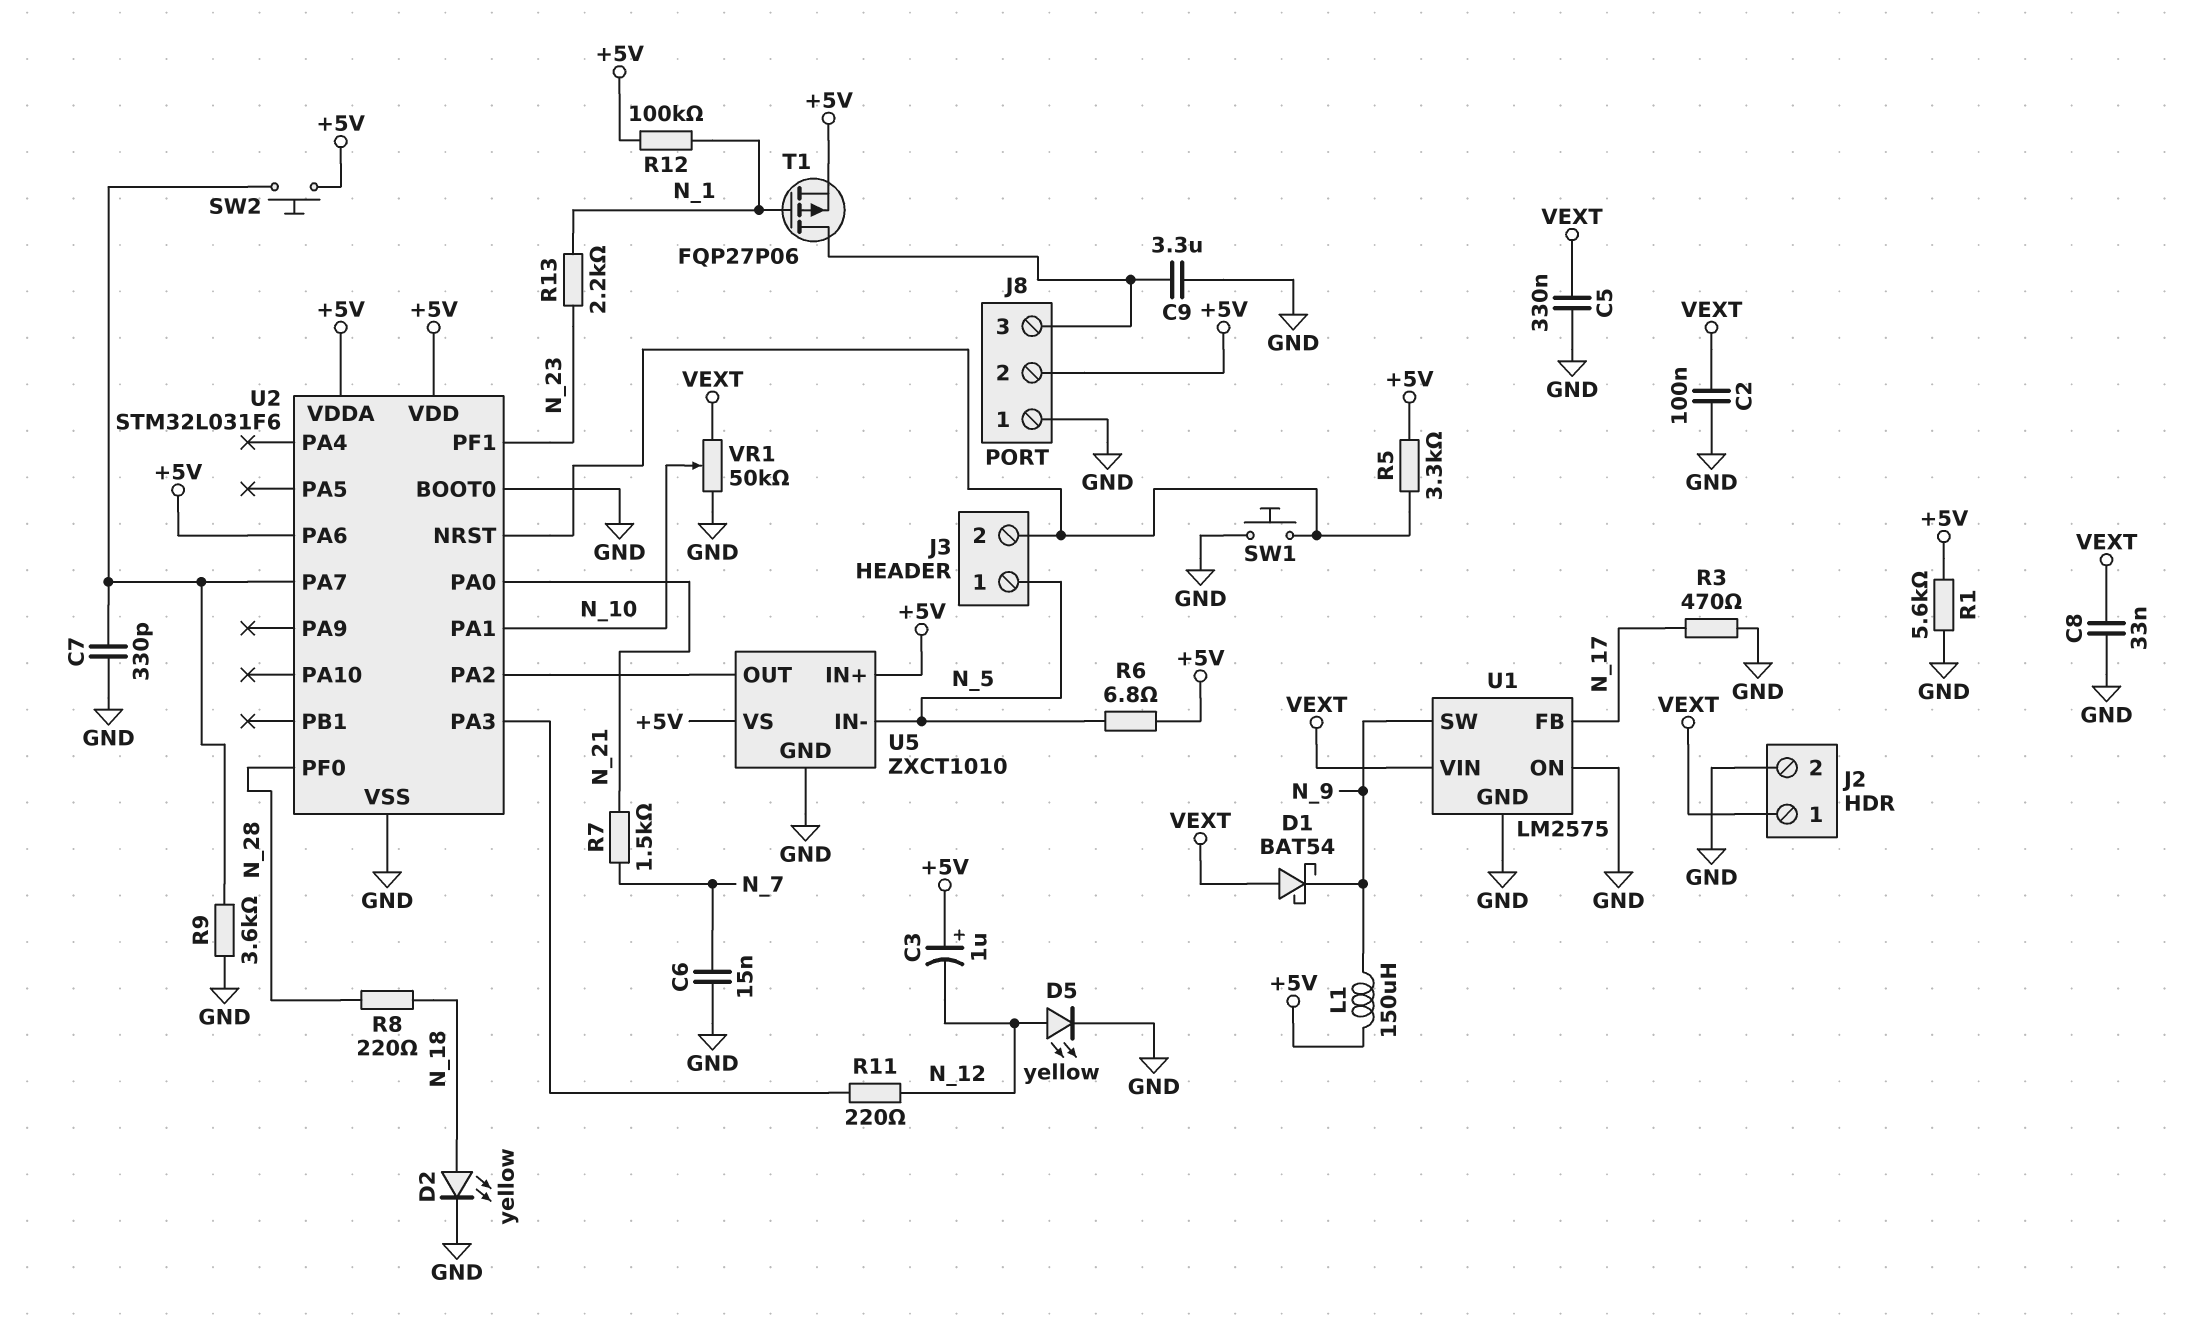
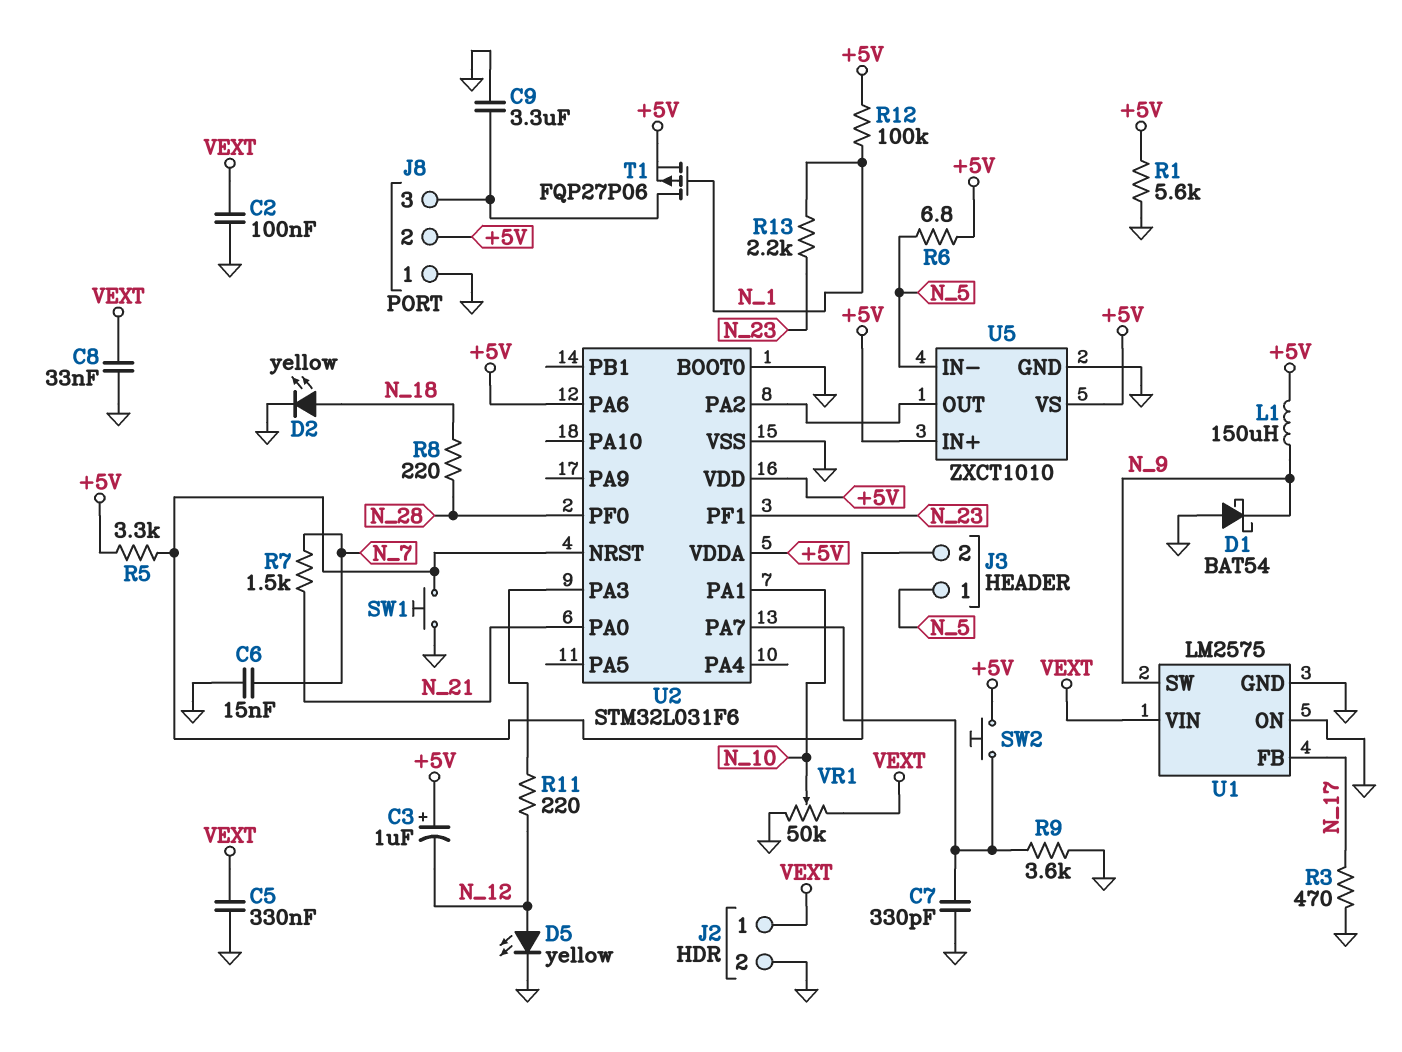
D1: schottky BAT54 (A VEXT, K N_9) -> schottky BAT54 (A GND, K N_9)

